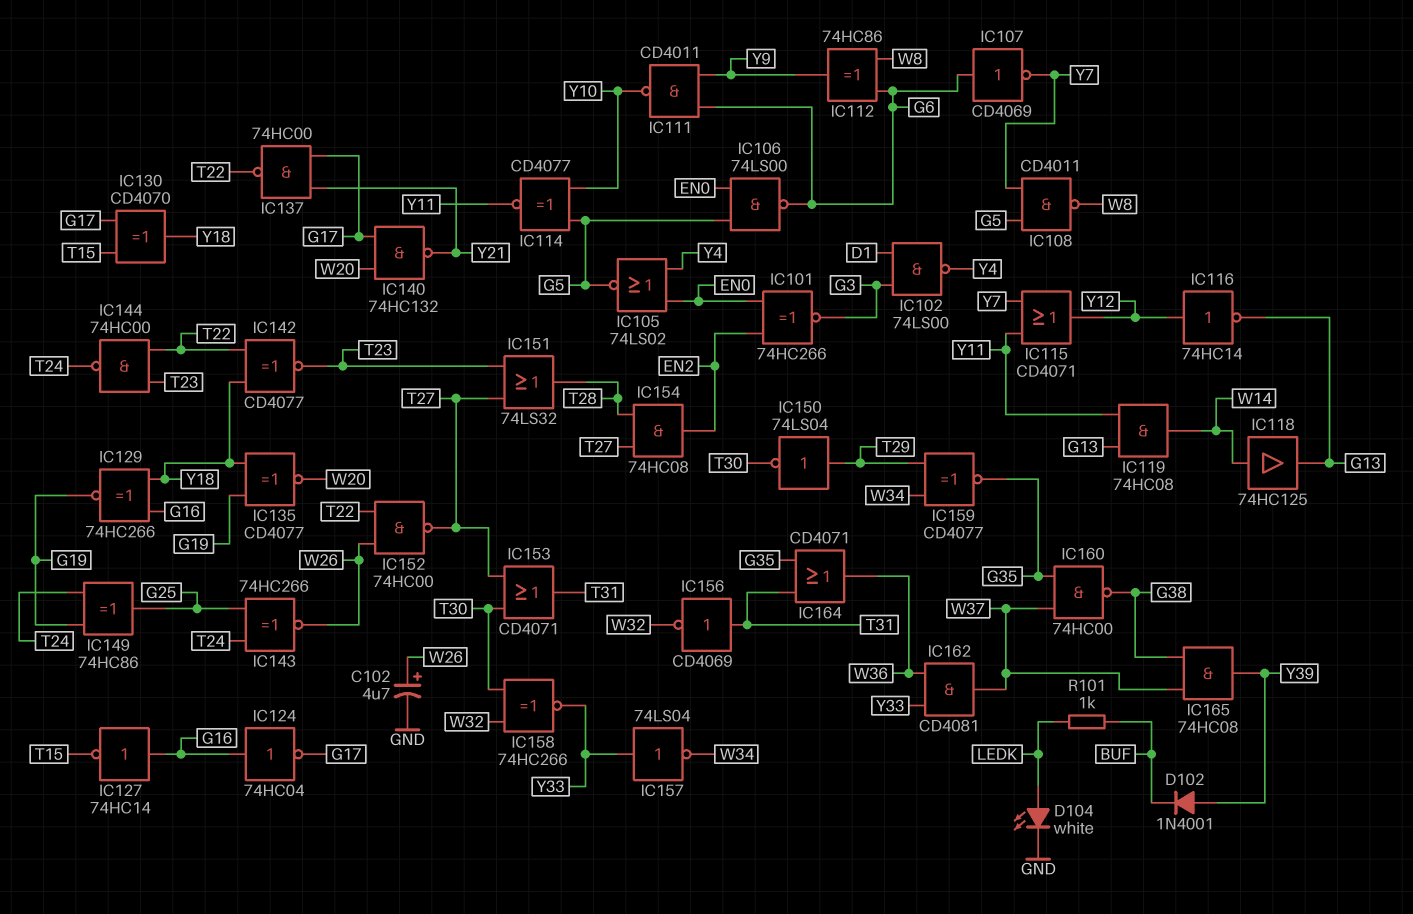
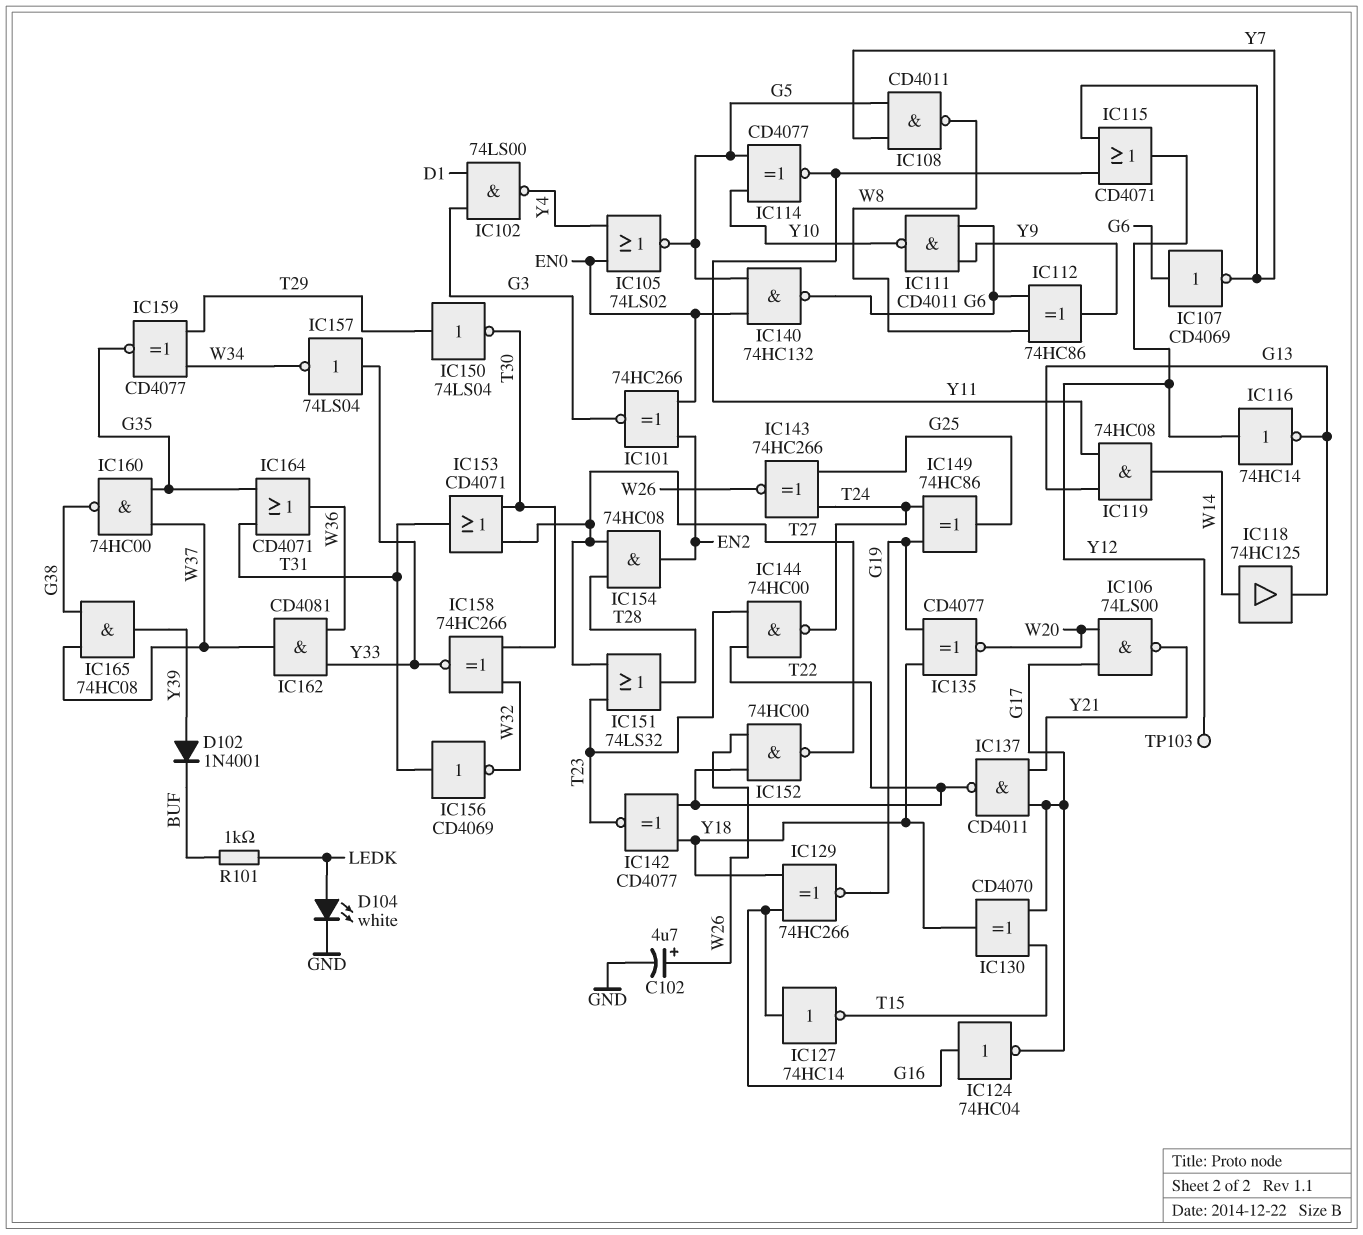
IC106: NAND 74LS00 (in EN0, in G5, out G6) -> NAND 74LS00 (in G17, in W20, out Y21)
IC137: NAND 74HC00 (in G17, in Y21, out T22) -> NAND CD4011 (in G17, in Y21, out T22)
IC140: NAND 74HC132 (in G17, in W20, out Y21) -> NAND 74HC132 (in EN0, in G5, out G6)
TP103: none -> test point (Y12)

